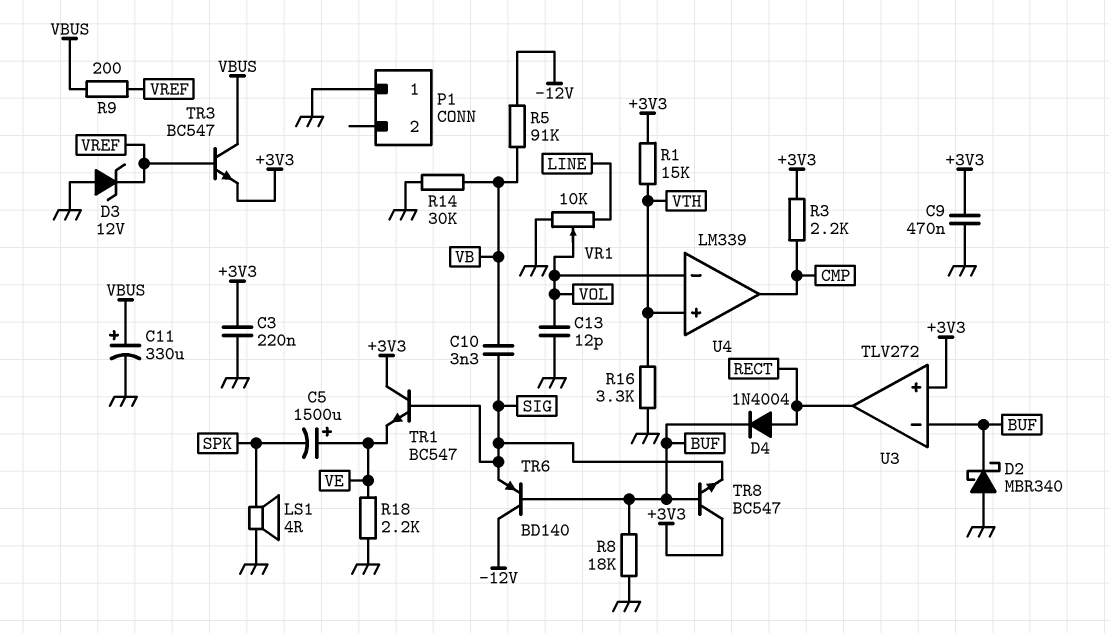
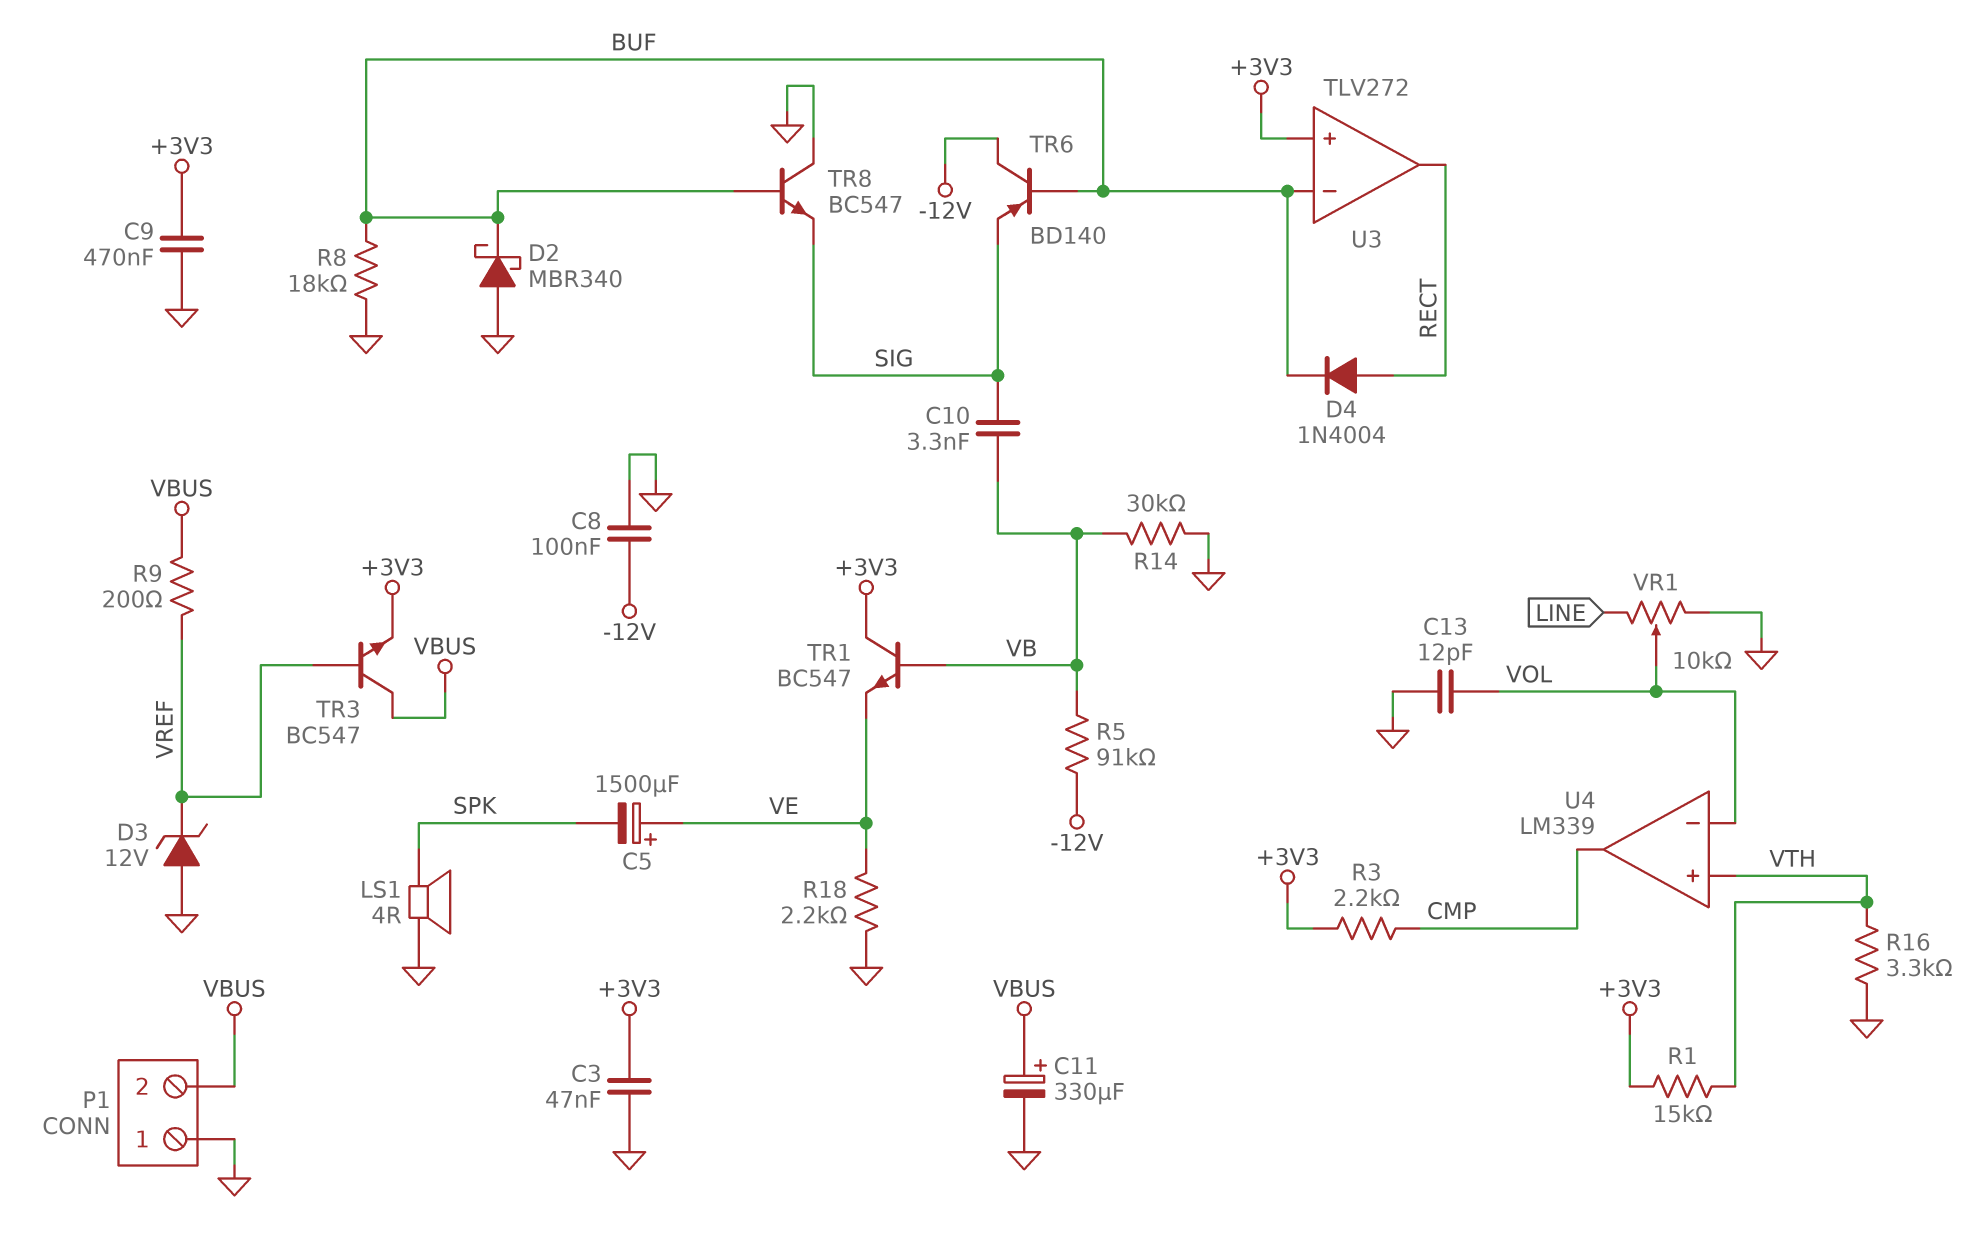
C3: 220nF (+3V3, GND) -> 47nF (+3V3, GND)
C8: none -> 100nF (-12V, GND)
P1 pin 2: none -> VBUS
TR1: NPN BC547 (B SIG, C +3V3, E VE) -> NPN BC547 (B VB, C +3V3, E VE)
TR8: NPN BC547 (B BUF, C +3V3, E SIG) -> NPN BC547 (B BUF, C GND, E SIG)

